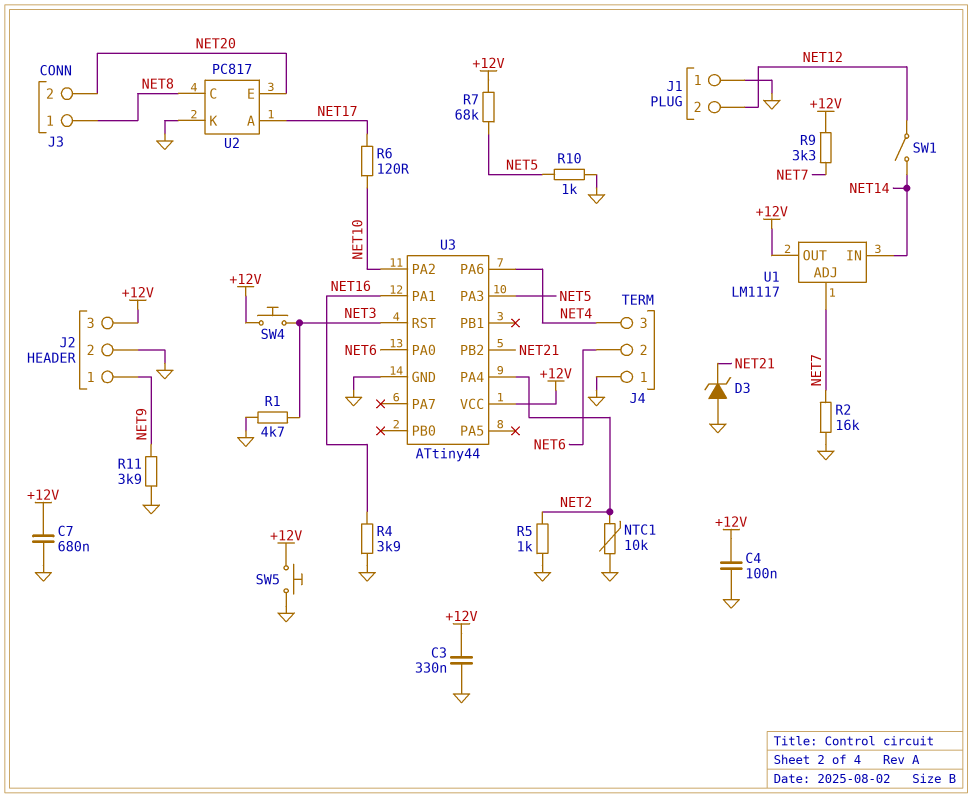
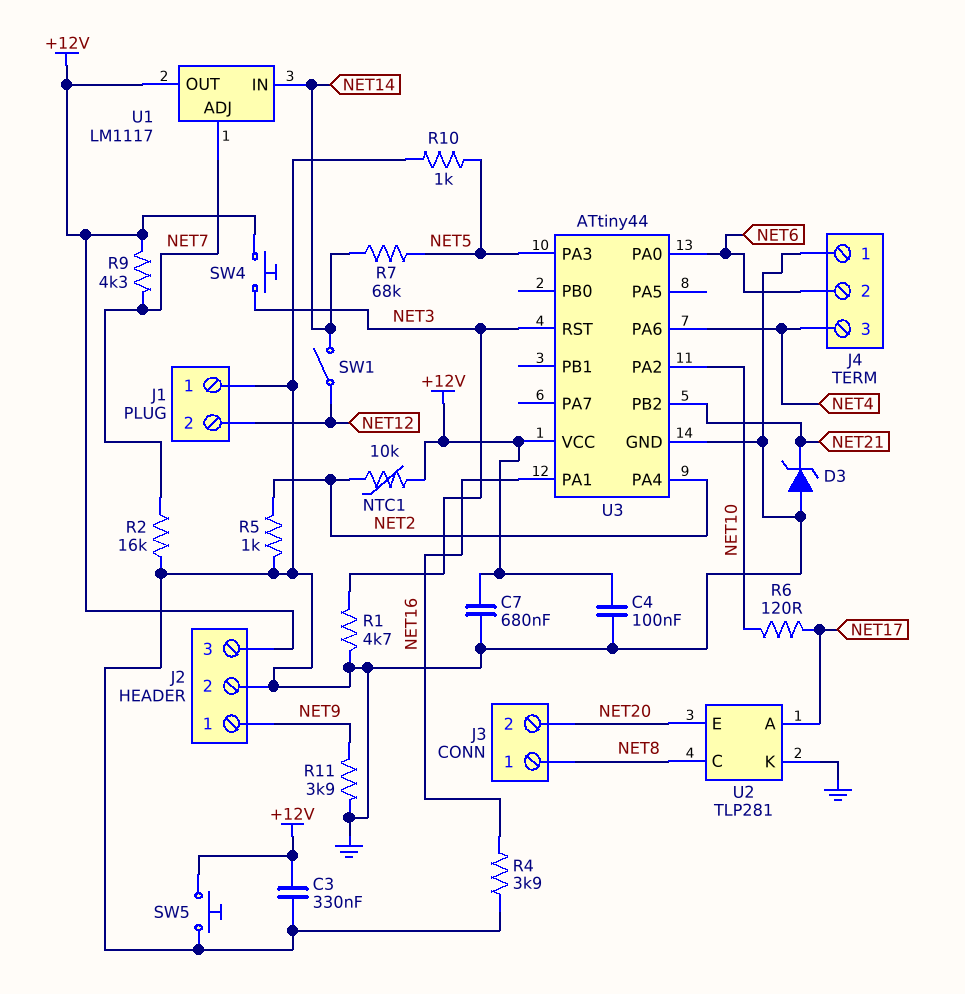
NTC1: 10k (GND, NET2) -> 10k (+12V, NET2)
R7: 68k (+12V, NET5) -> 68k (NET5, NET14)
R9: 3.3k (+12V, NET7) -> 4.3k (+12V, NET7)
U2: PC817 -> TLP281

